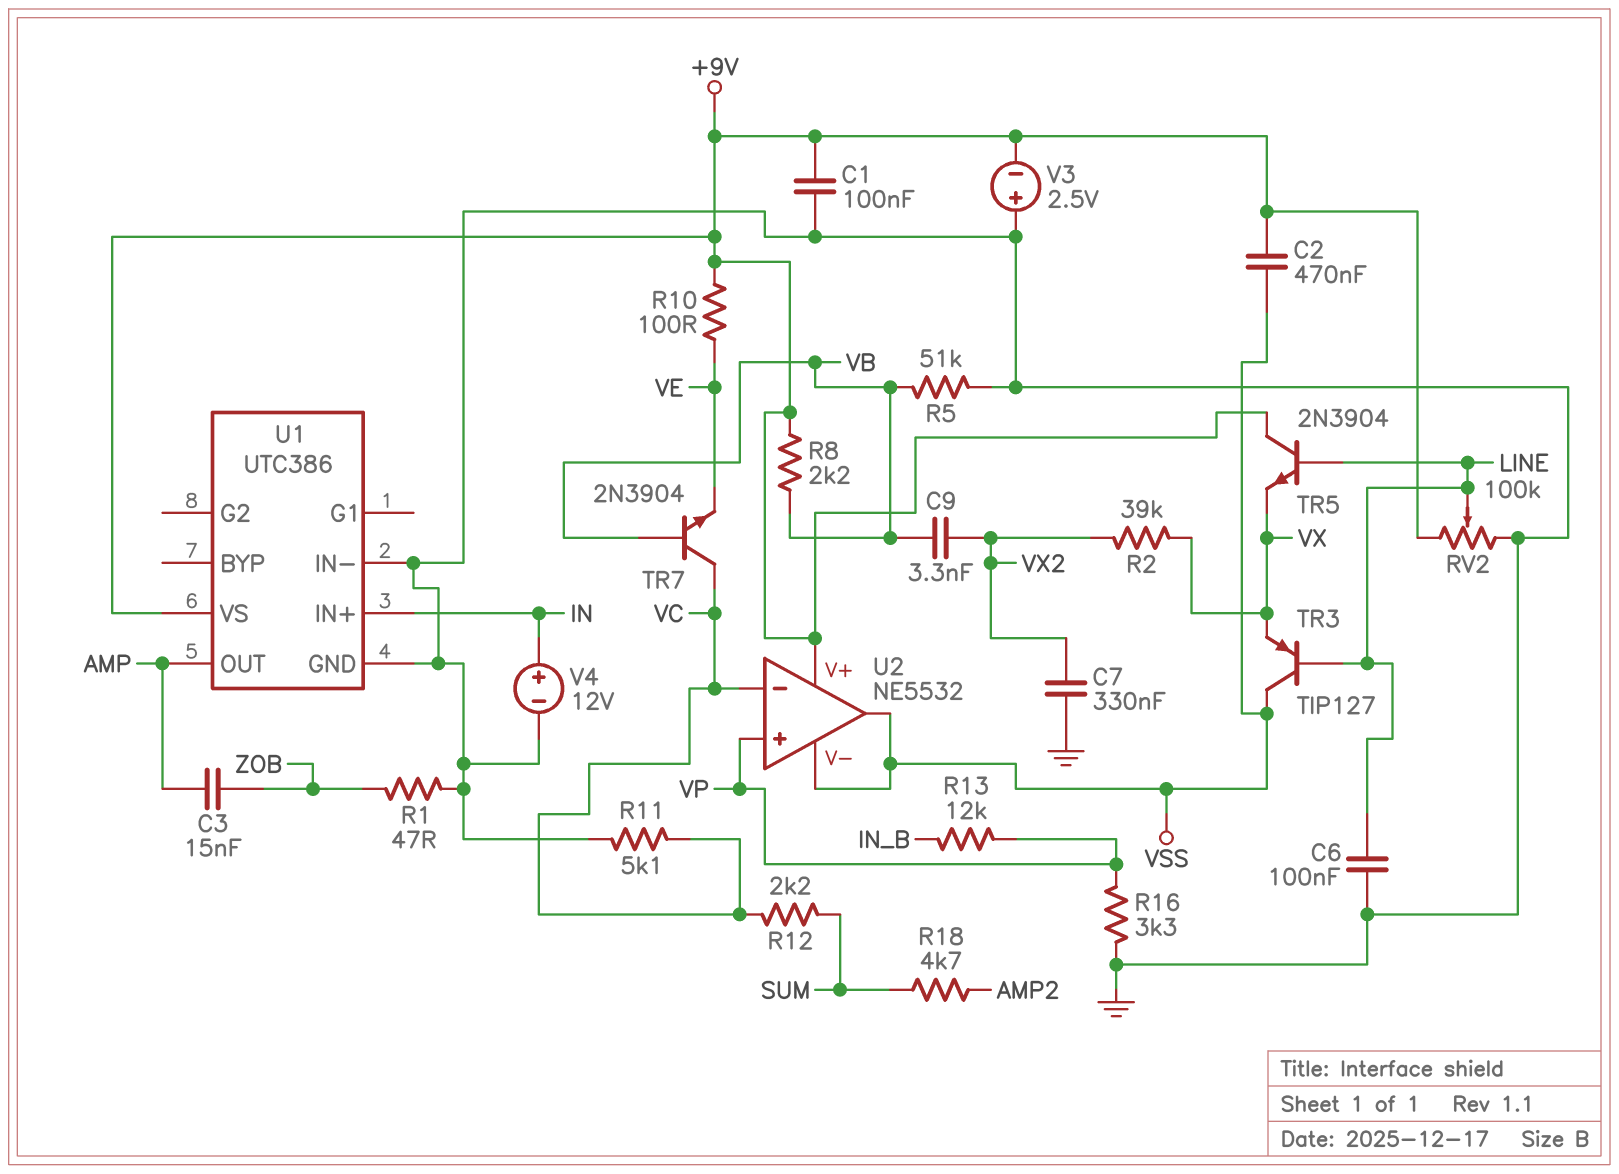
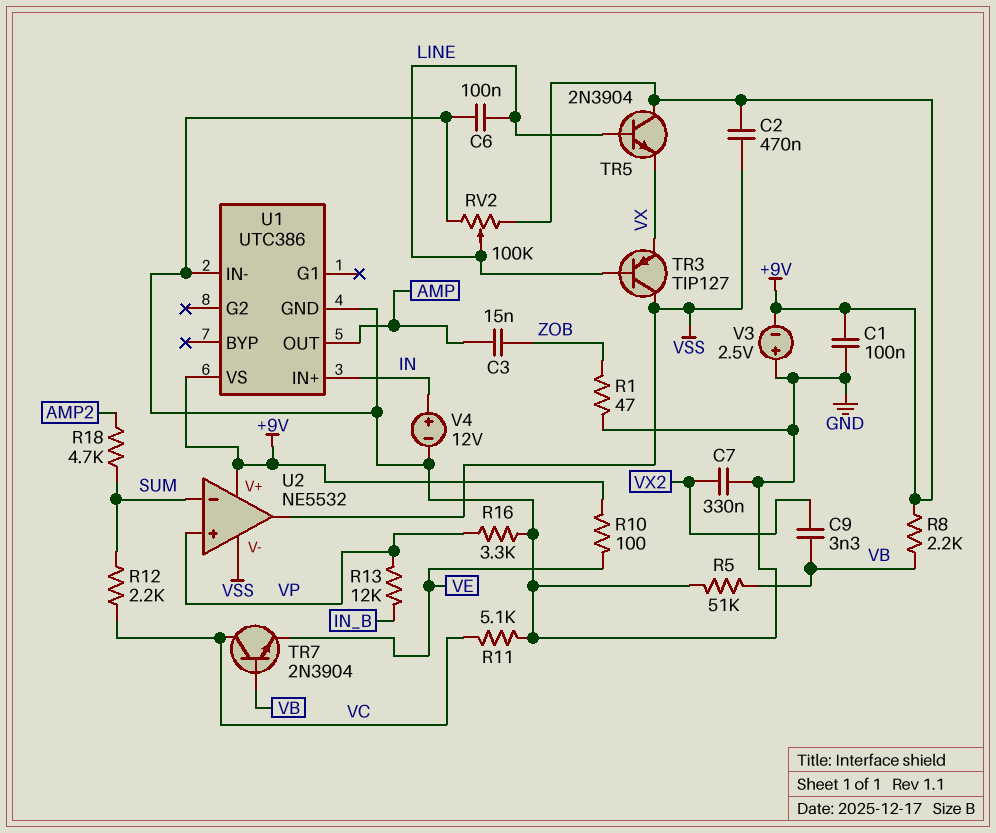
R2: 39k (VX, VX2) -> none
U2 pin in-: VC -> SUM

